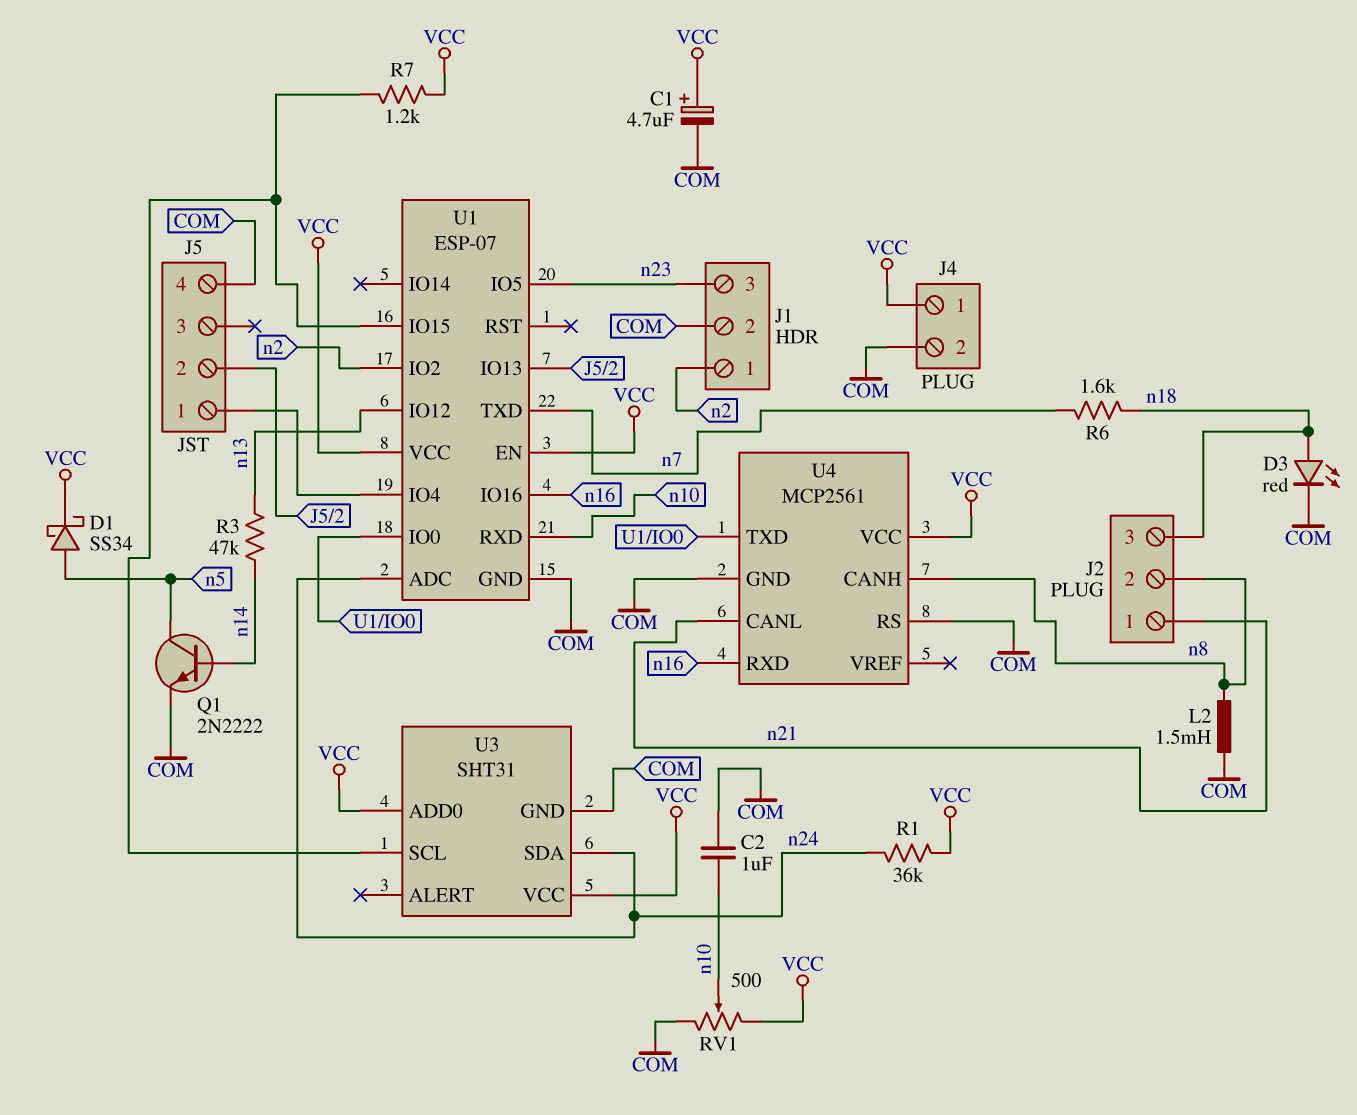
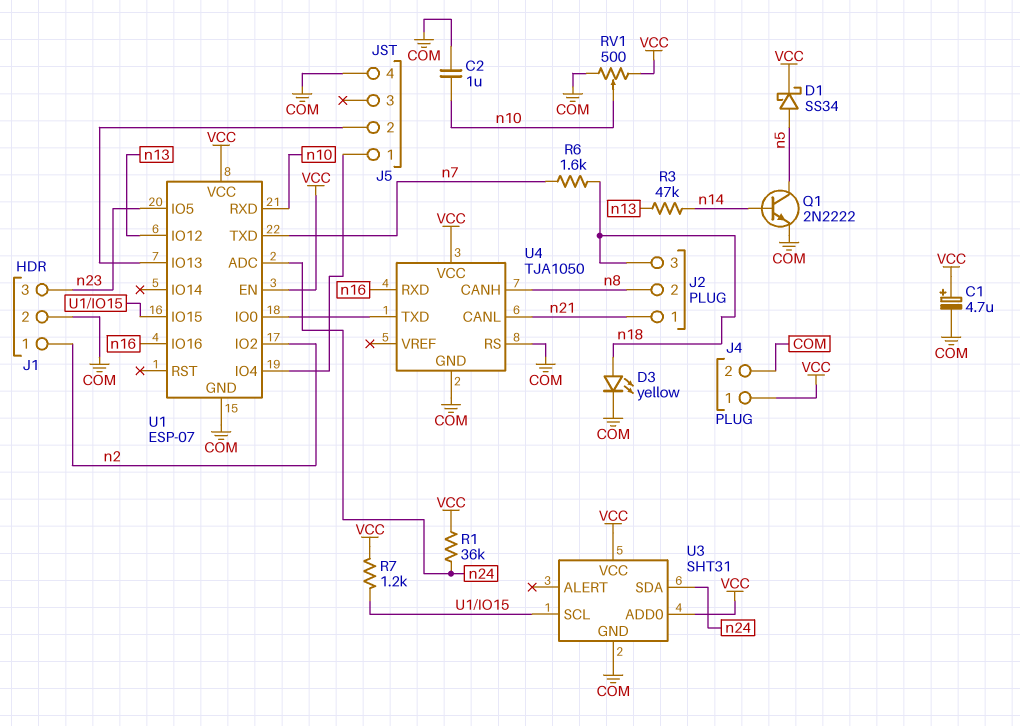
D3: LED red (A n18, K COM) -> LED yellow (A n18, K COM)
L2: 1.5mH (COM, n8) -> none
U4: MCP2561 -> TJA1050

